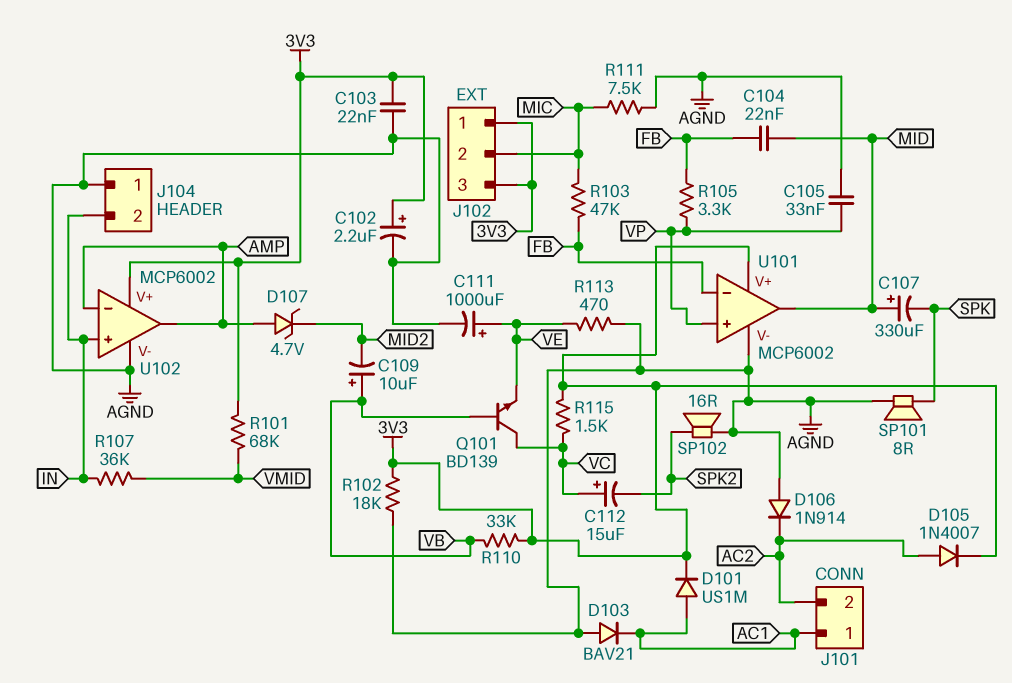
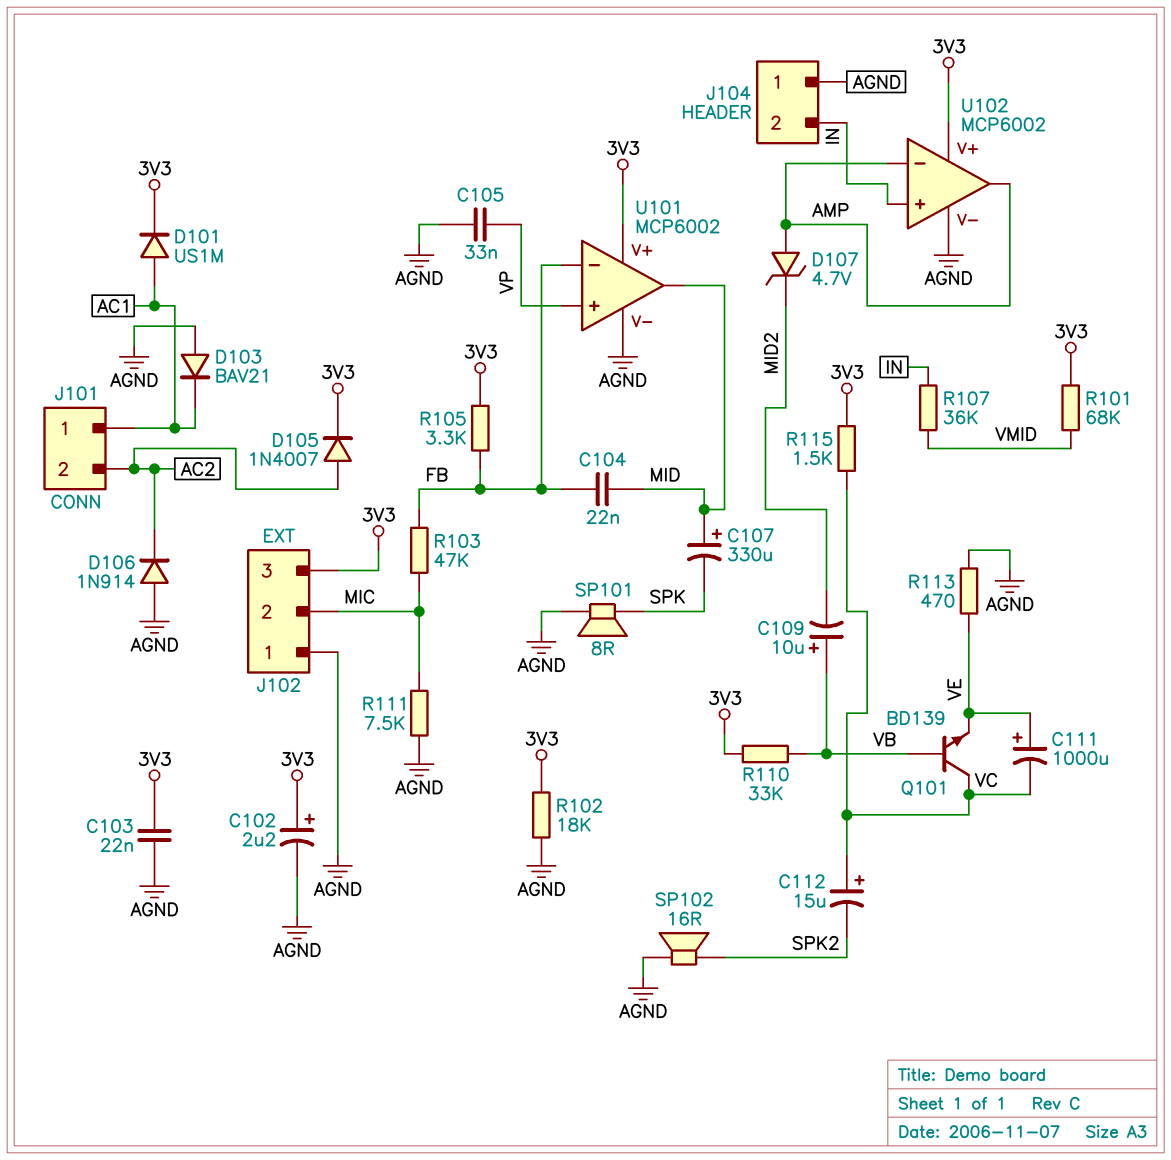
C111: 1000uF (plus VE, minus AGND) -> 1000uF (plus VE, minus VC)
J102 pin 1: 3V3 -> AGND
R105: 3.3k (FB, VP) -> 3.3k (3V3, FB)

